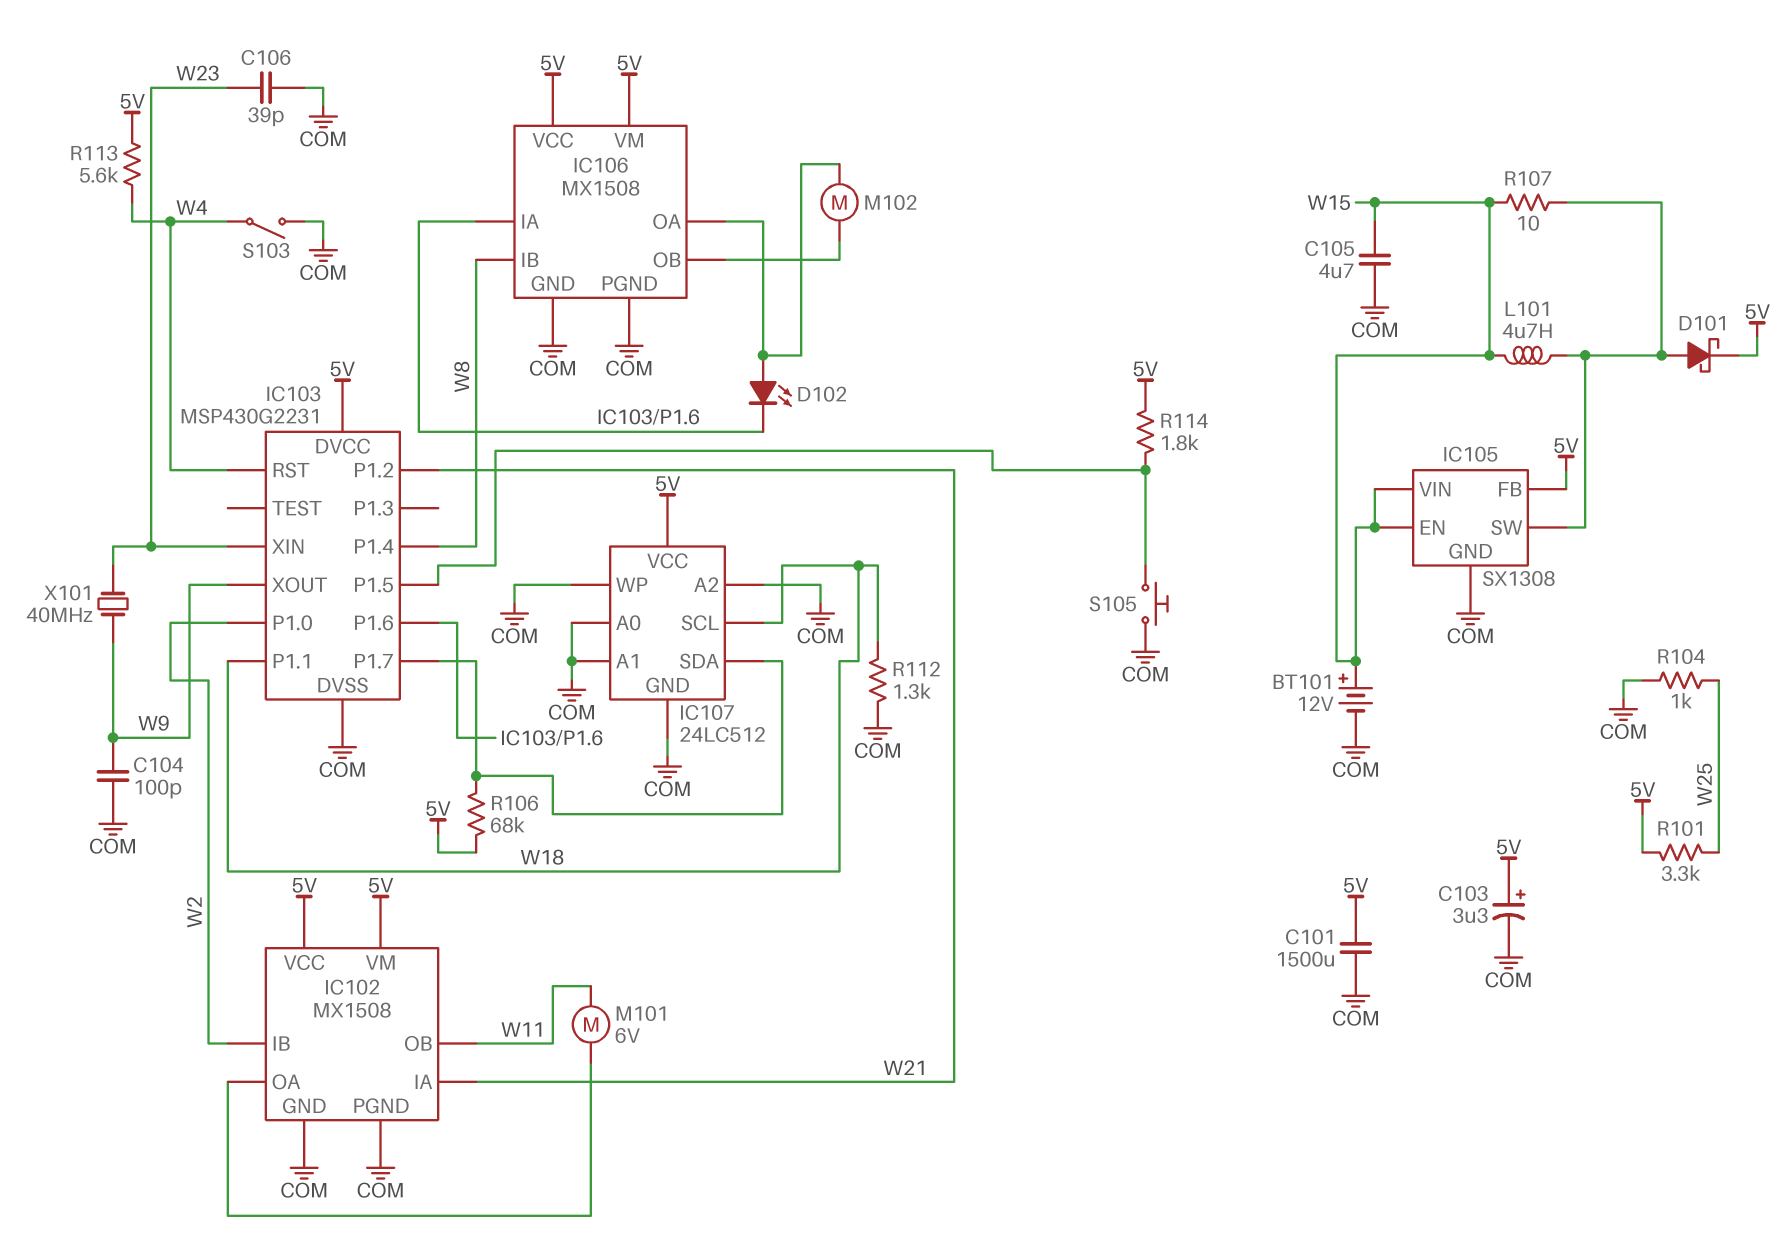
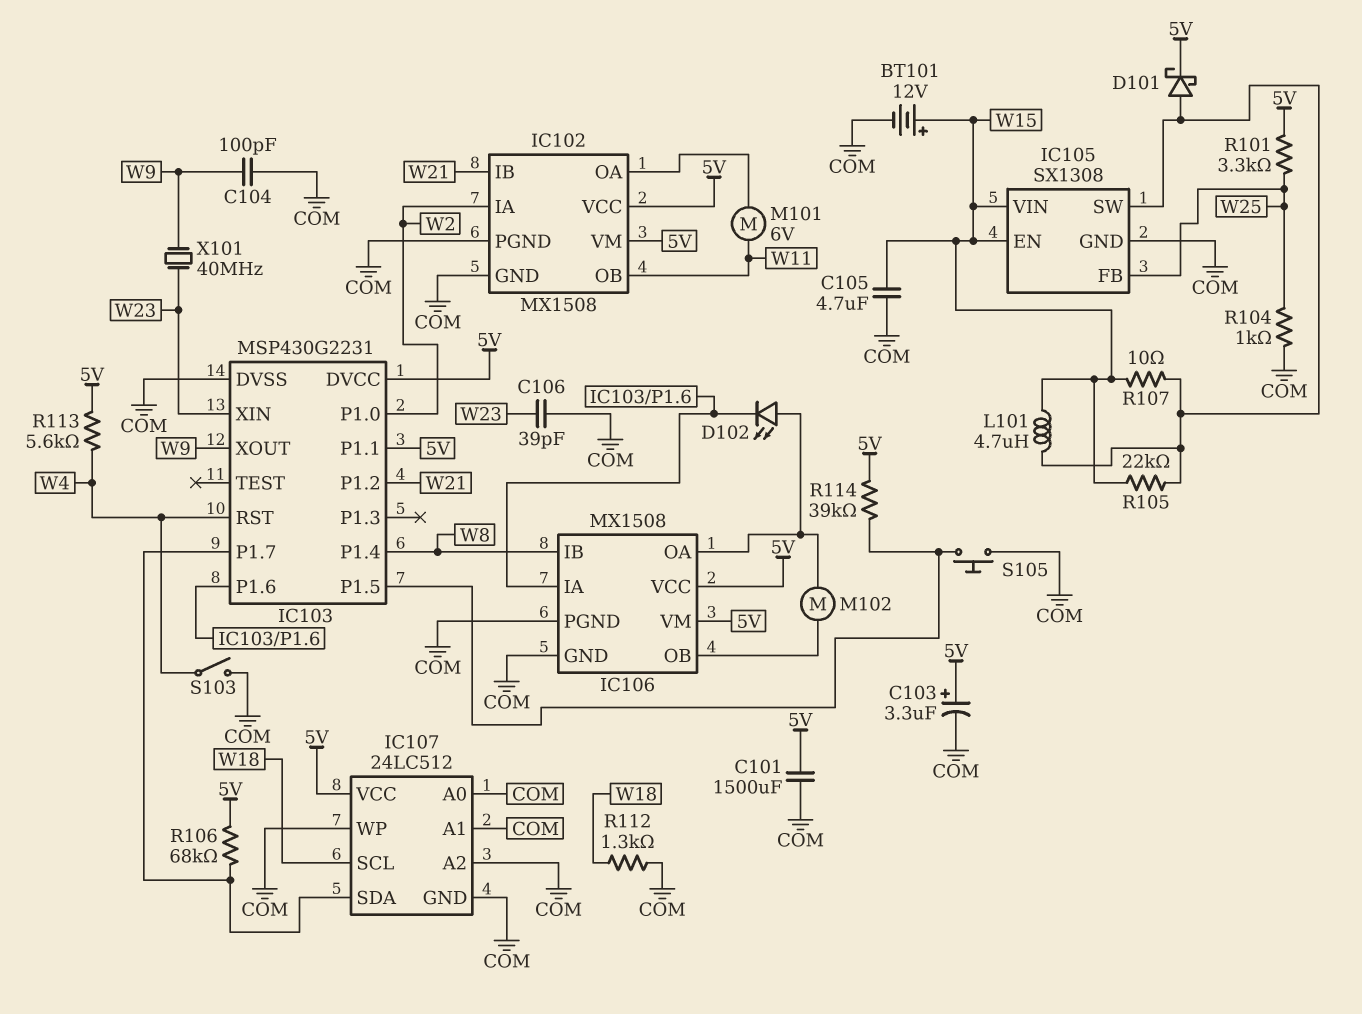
IC102 pin IA: W21 -> W2
IC102 pin IB: W2 -> W21
IC103 pin P1.1: W18 -> 5V
IC105 pin FB: 5V -> W25
R105: none -> 22k (IC105/SW, W15)
R114: 1.8k (5V, IC103/P1.5) -> 39k (5V, IC103/P1.5)

